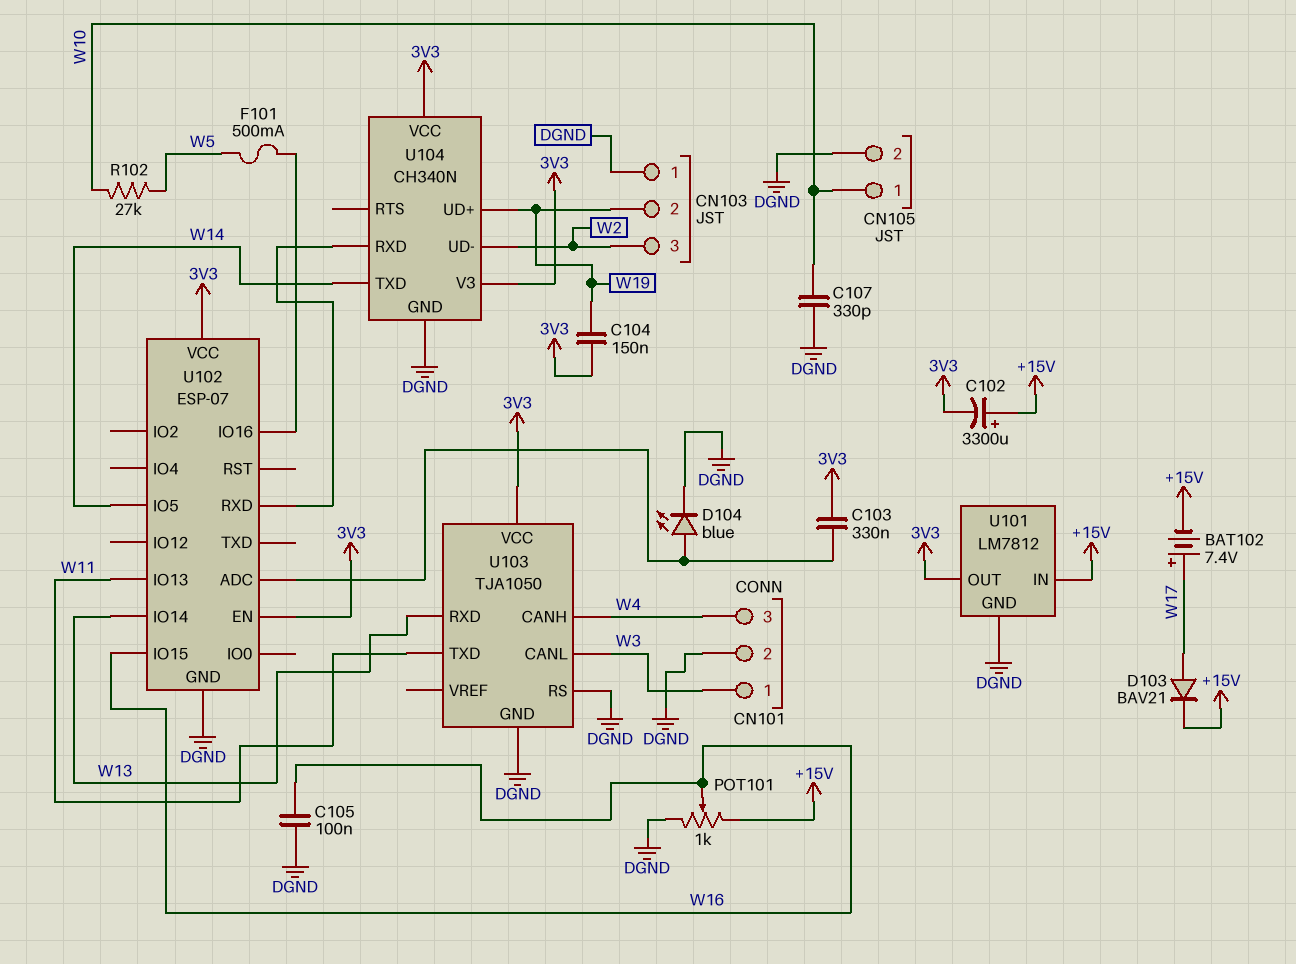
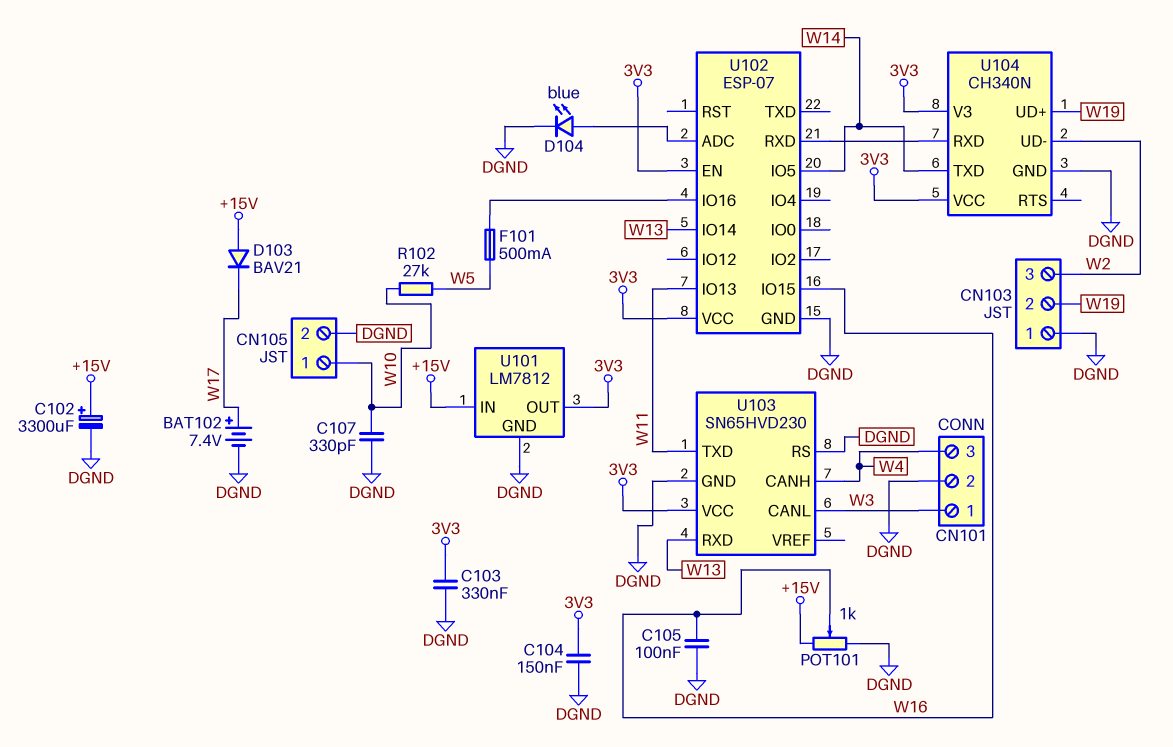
BAT102: 7.4V (plus W17, minus +15V) -> 7.4V (plus W17, minus DGND)
C102: 3300uF (plus +15V, minus 3V3) -> 3300uF (plus +15V, minus DGND)
C103: 330nF (3V3, U102/ADC) -> 330nF (3V3, DGND)
C104: 150nF (3V3, W19) -> 150nF (3V3, DGND)
D103: diode BAV21 (A W17, K +15V) -> diode BAV21 (A +15V, K W17)
U103: TJA1050 -> SN65HVD230

